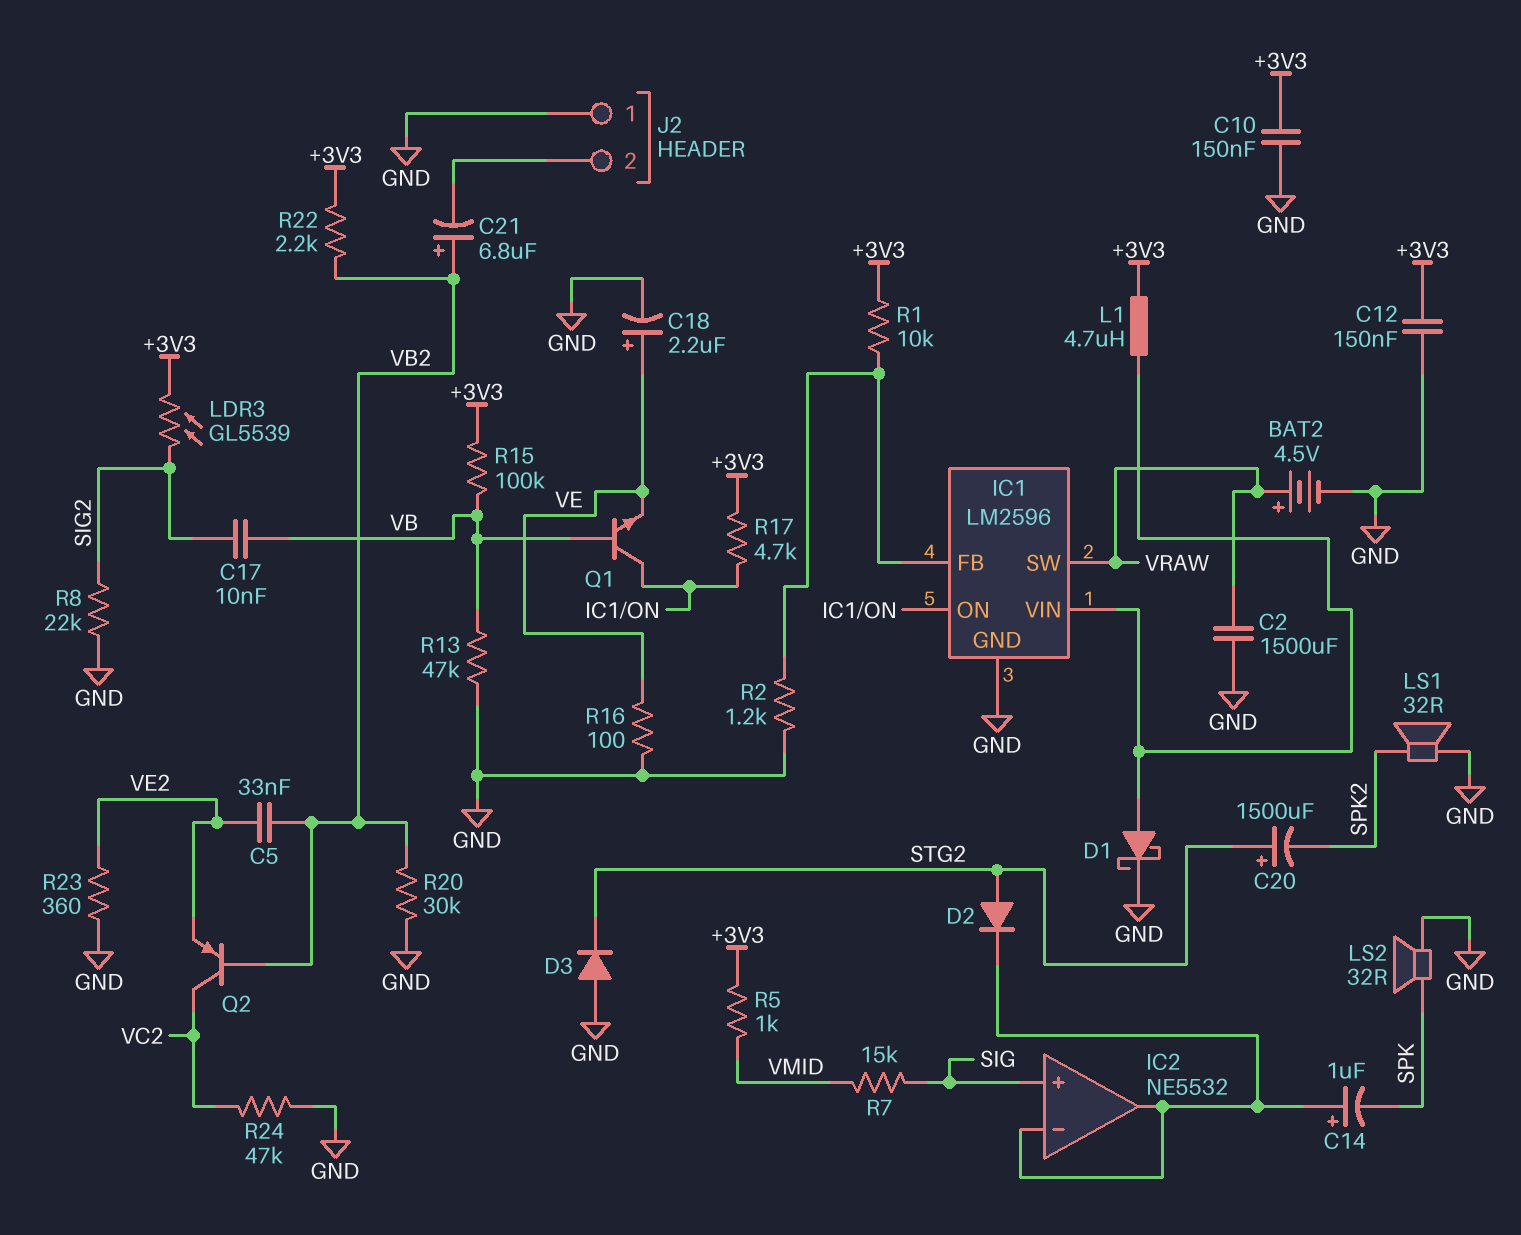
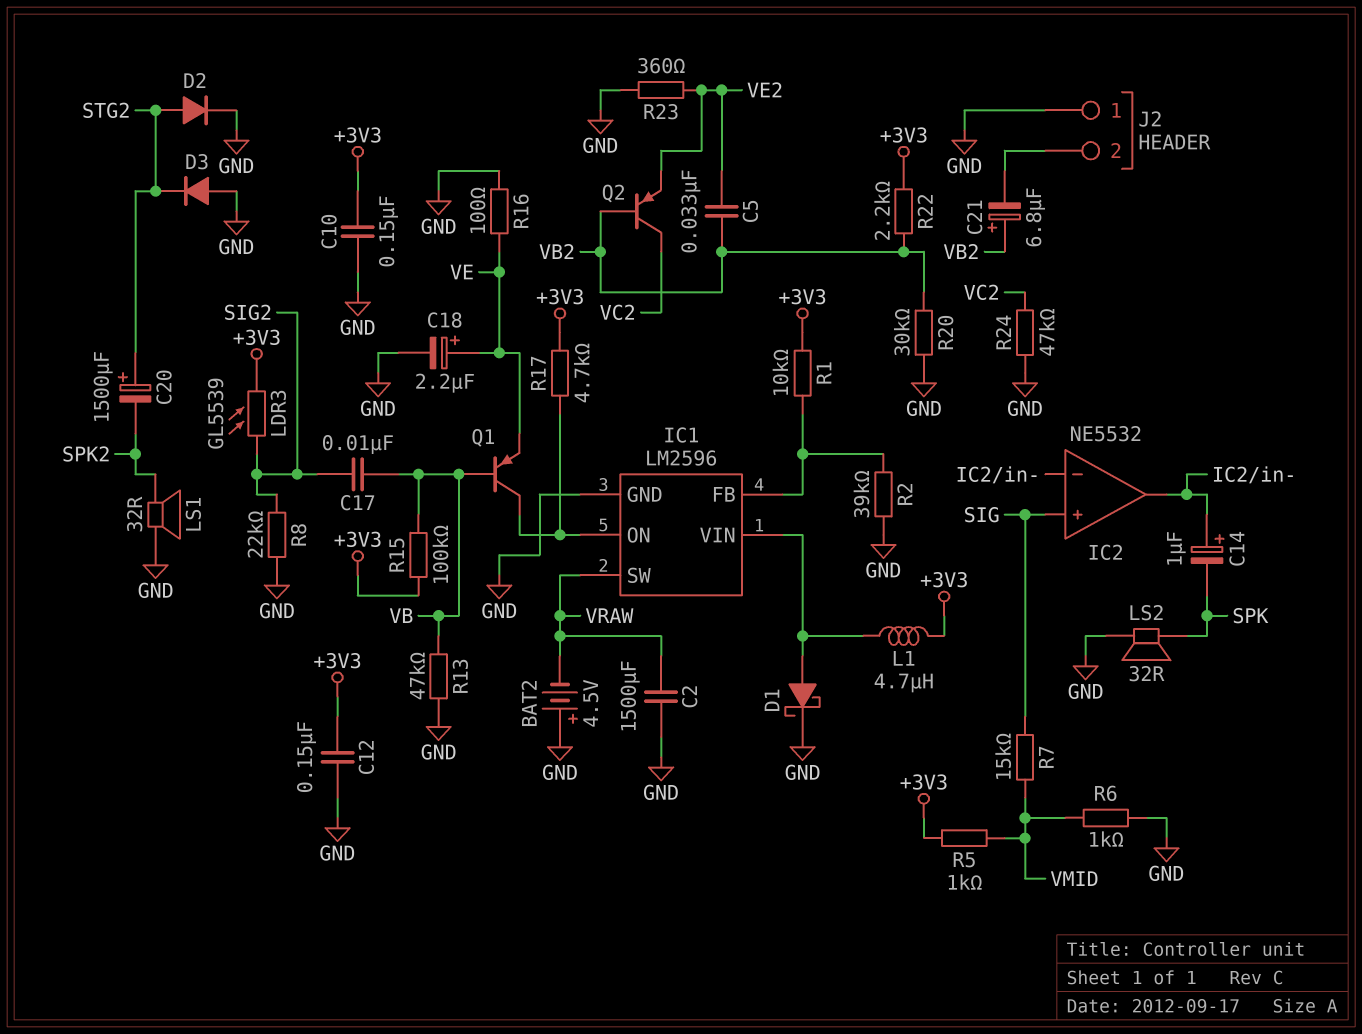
BAT2: 4.5V (plus VRAW, minus GND) -> 4.5V (plus GND, minus VRAW)
D2: diode (A STG2, K IC2/in-) -> diode (A STG2, K GND)
Q1: NPN (B VB, C IC1/ON, E VE) -> PNP (B VB, C IC1/ON, E VE)
R2: 1.2k (GND, IC1/FB) -> 39k (GND, IC1/FB)
R6: none -> 1k (GND, VMID)

